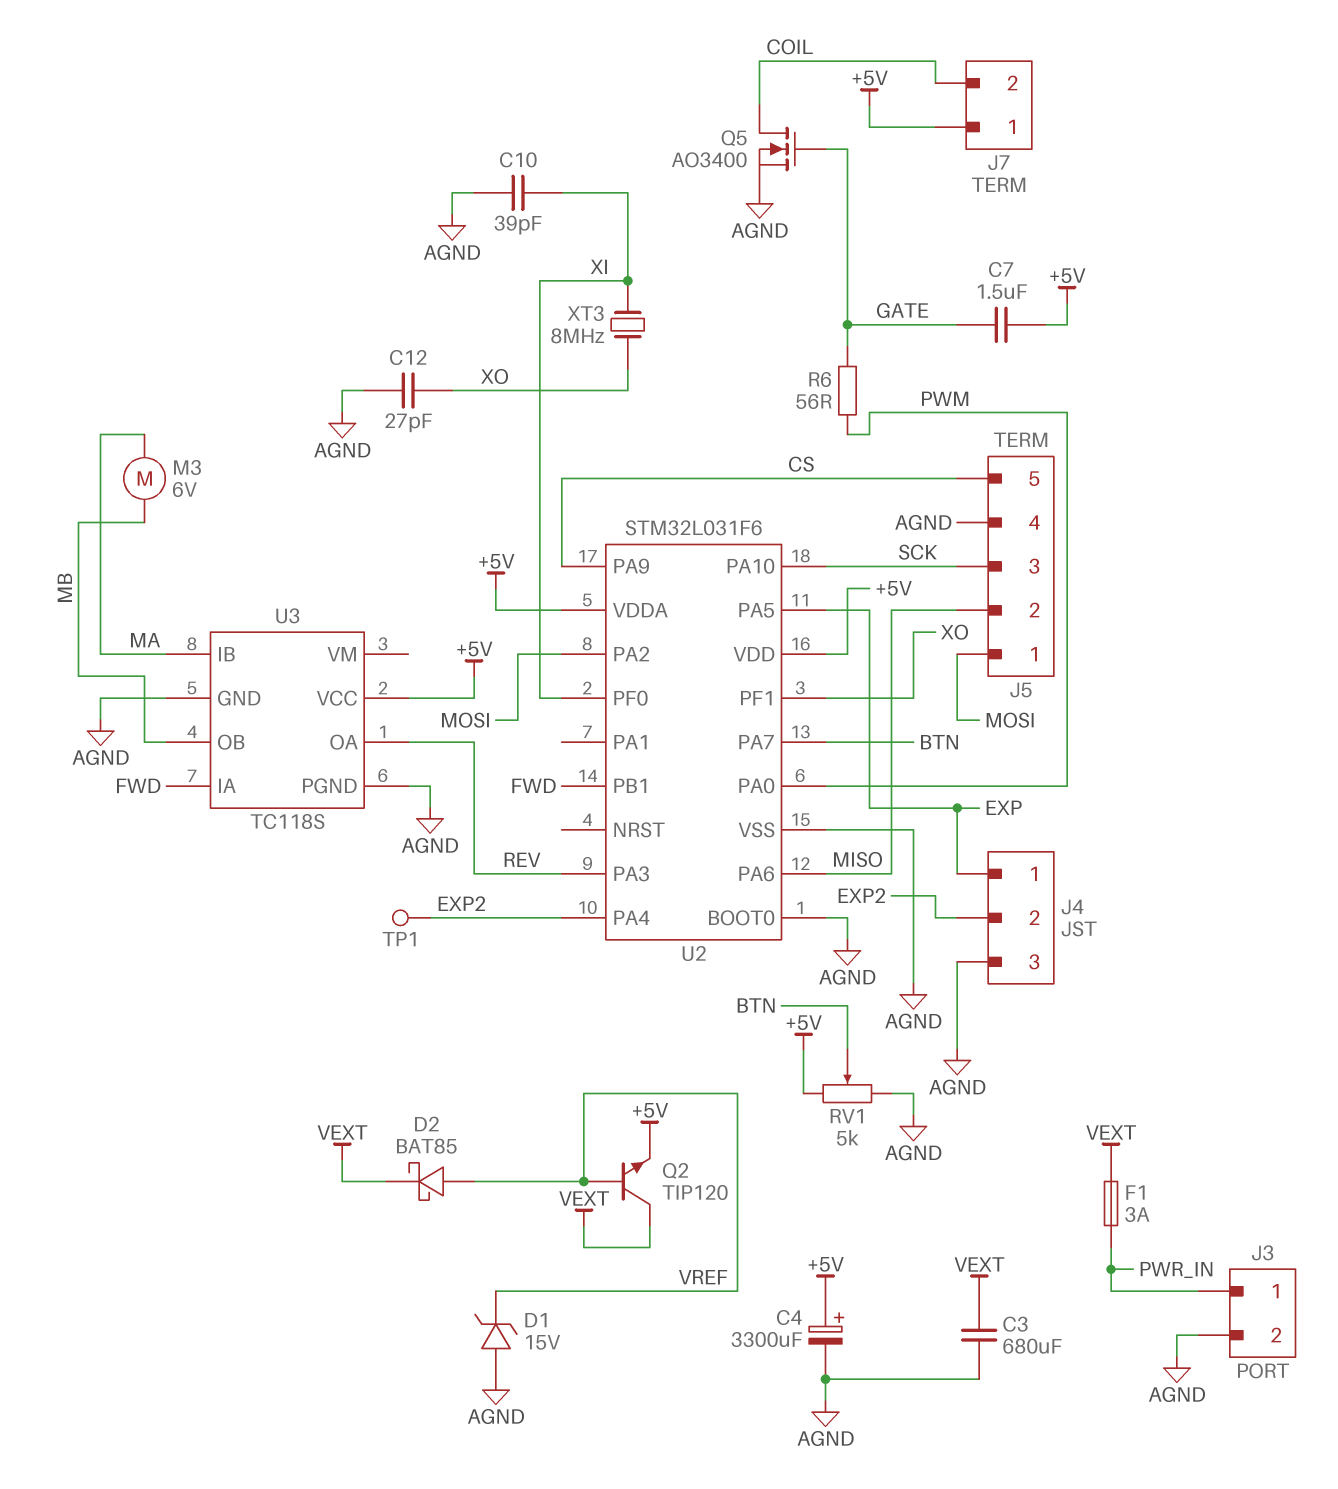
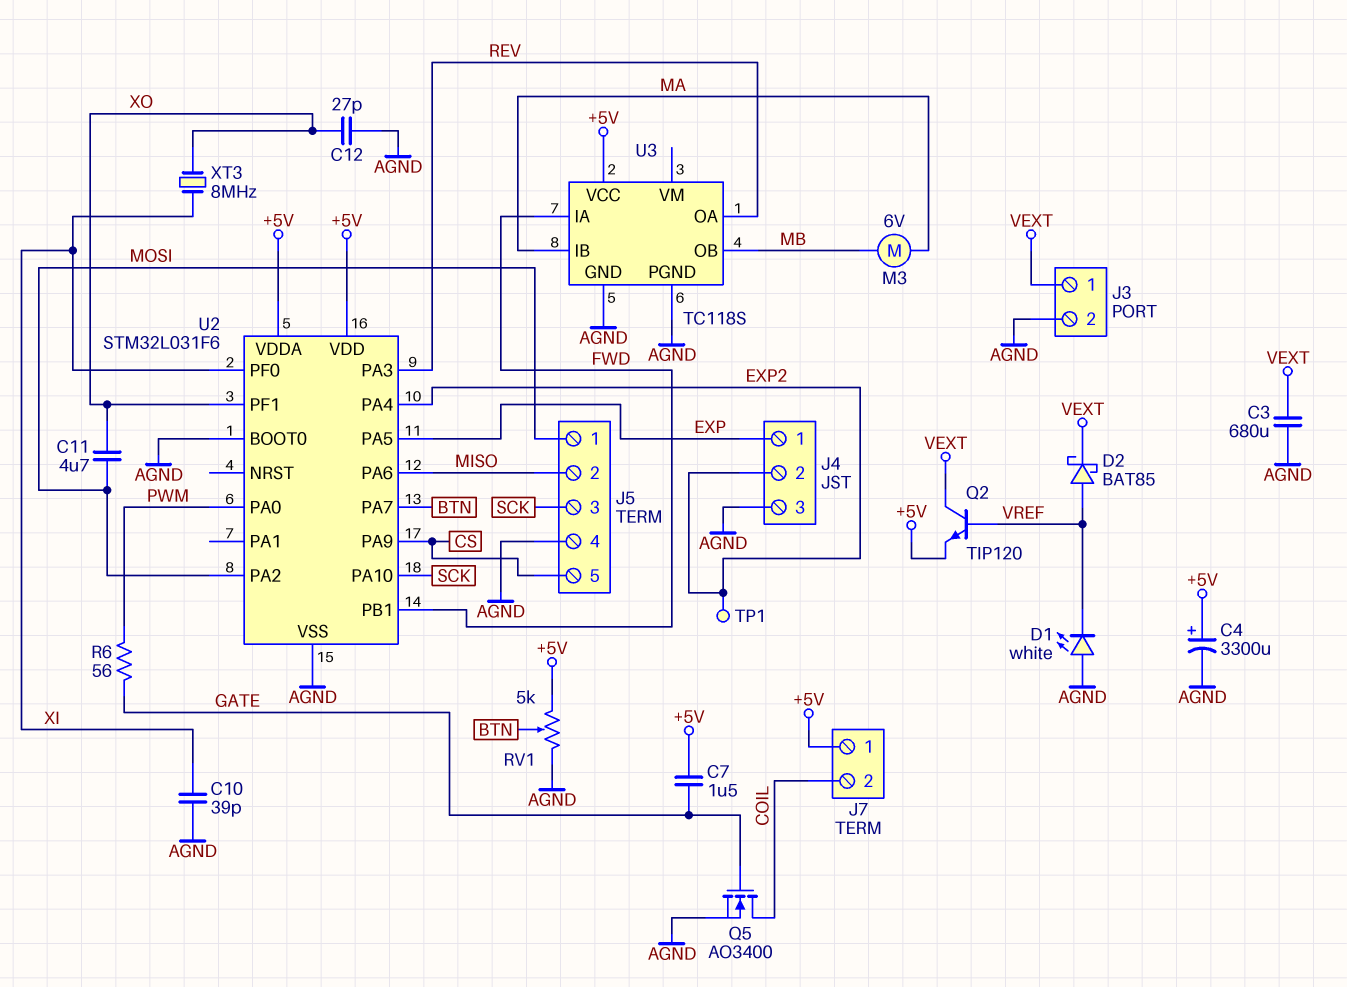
C11: none -> 4.7uF (MOSI, XO)
D1: zener 15V (A AGND, K VREF) -> LED white (A AGND, K VREF)
F1: 3A (PWR_IN, VEXT) -> none
J3 pin 1: PWR_IN -> VEXT

